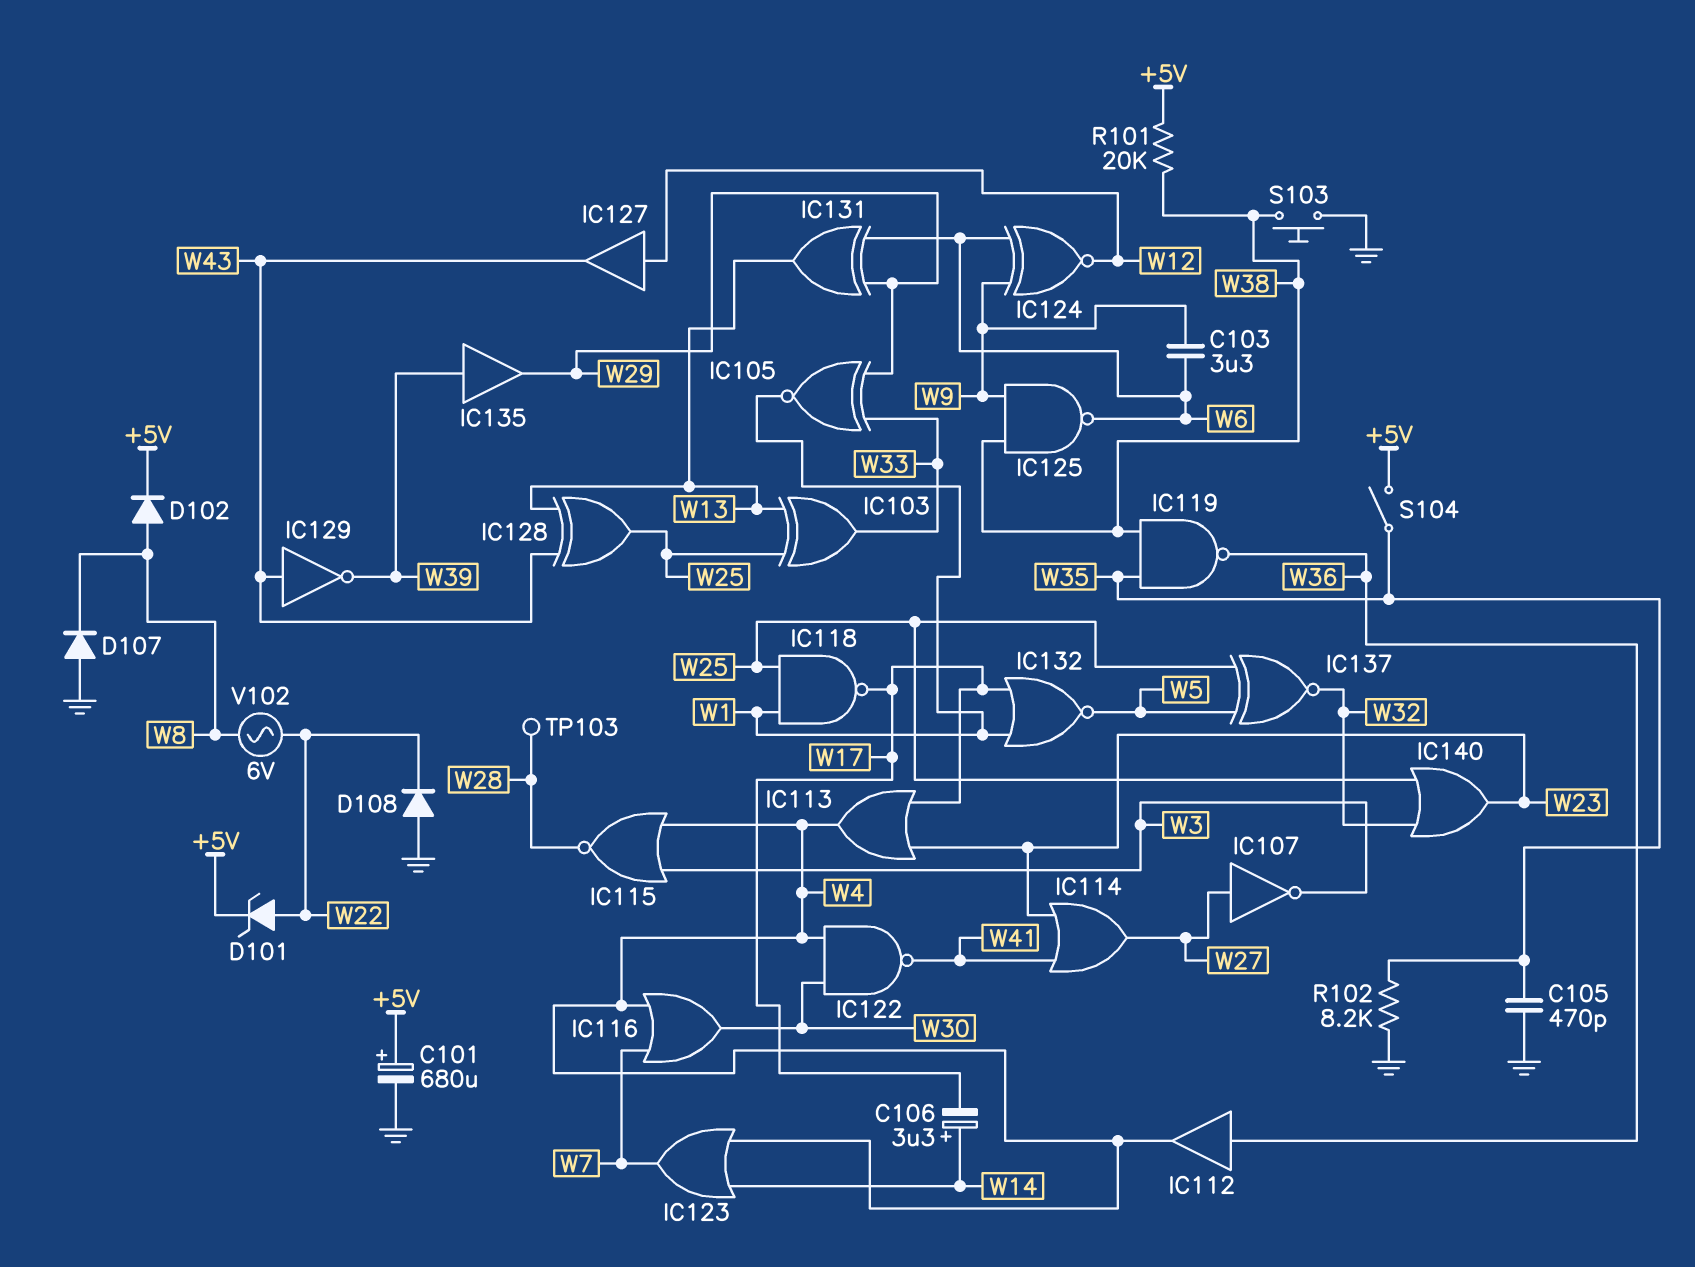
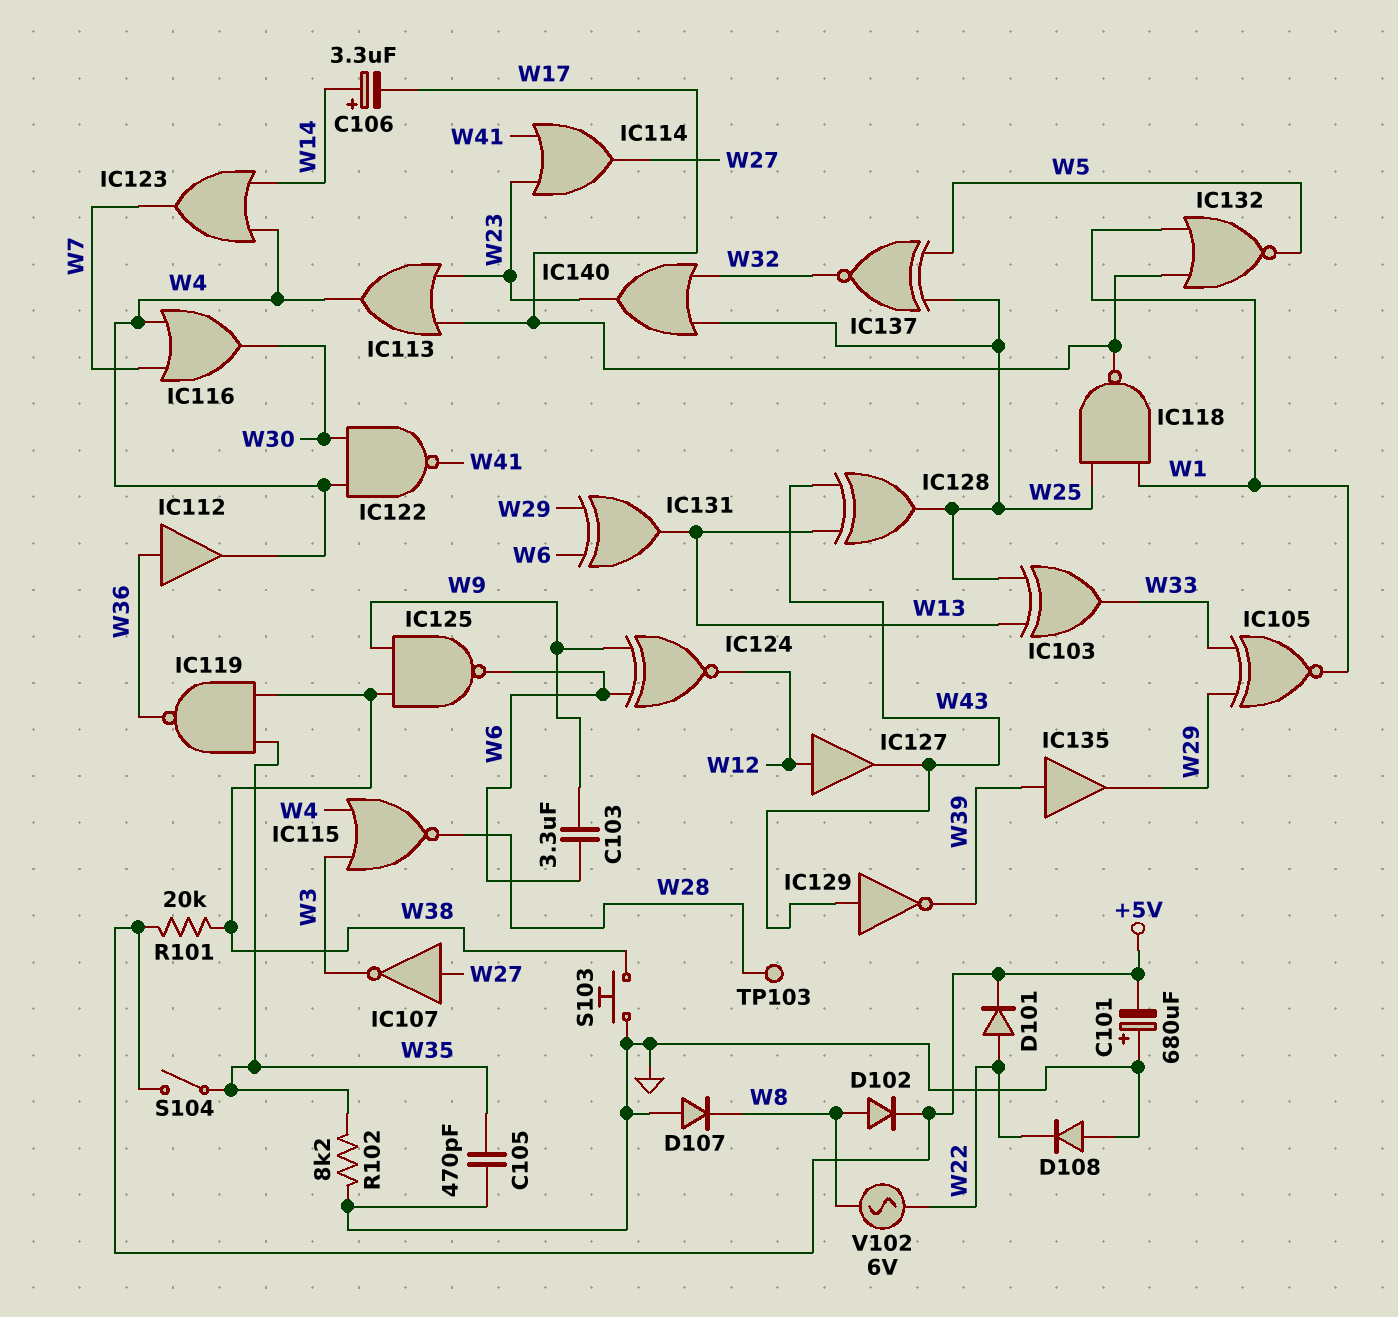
C101: 680uF (plus +5V, minus GND) -> 680uF (plus GND, minus +5V)
D101: zener (A W22, K +5V) -> diode (A W22, K +5V)

